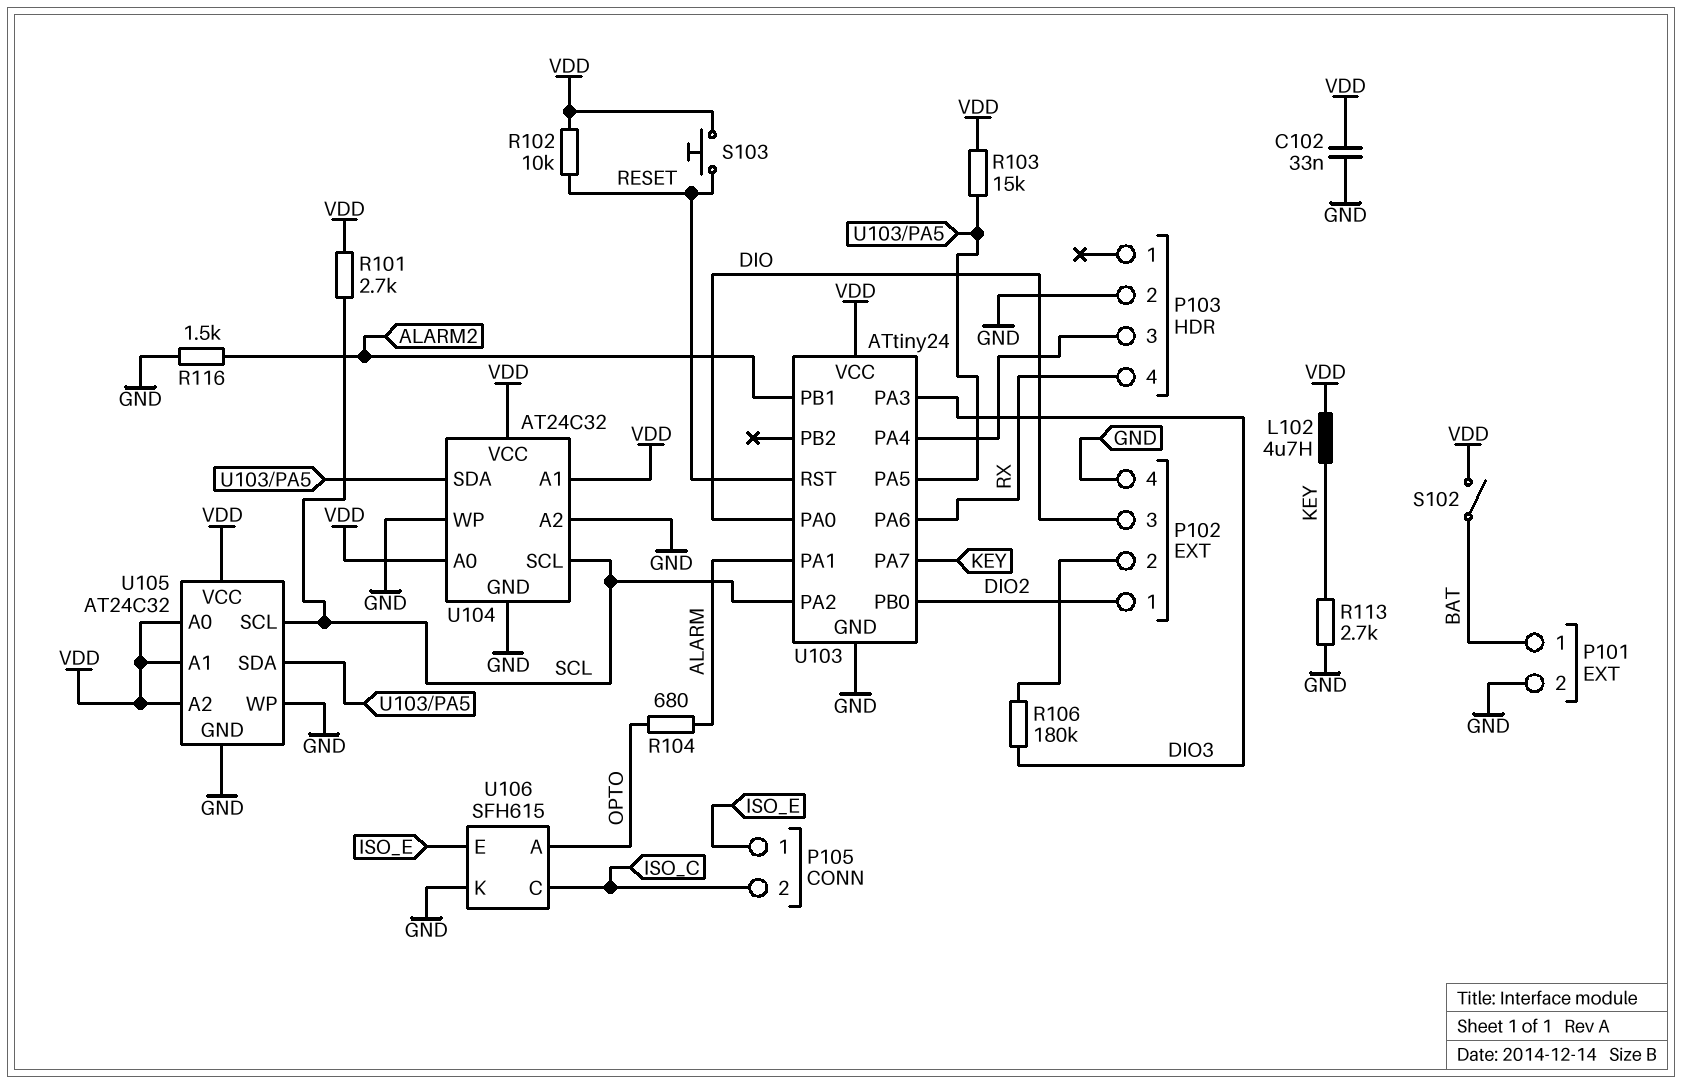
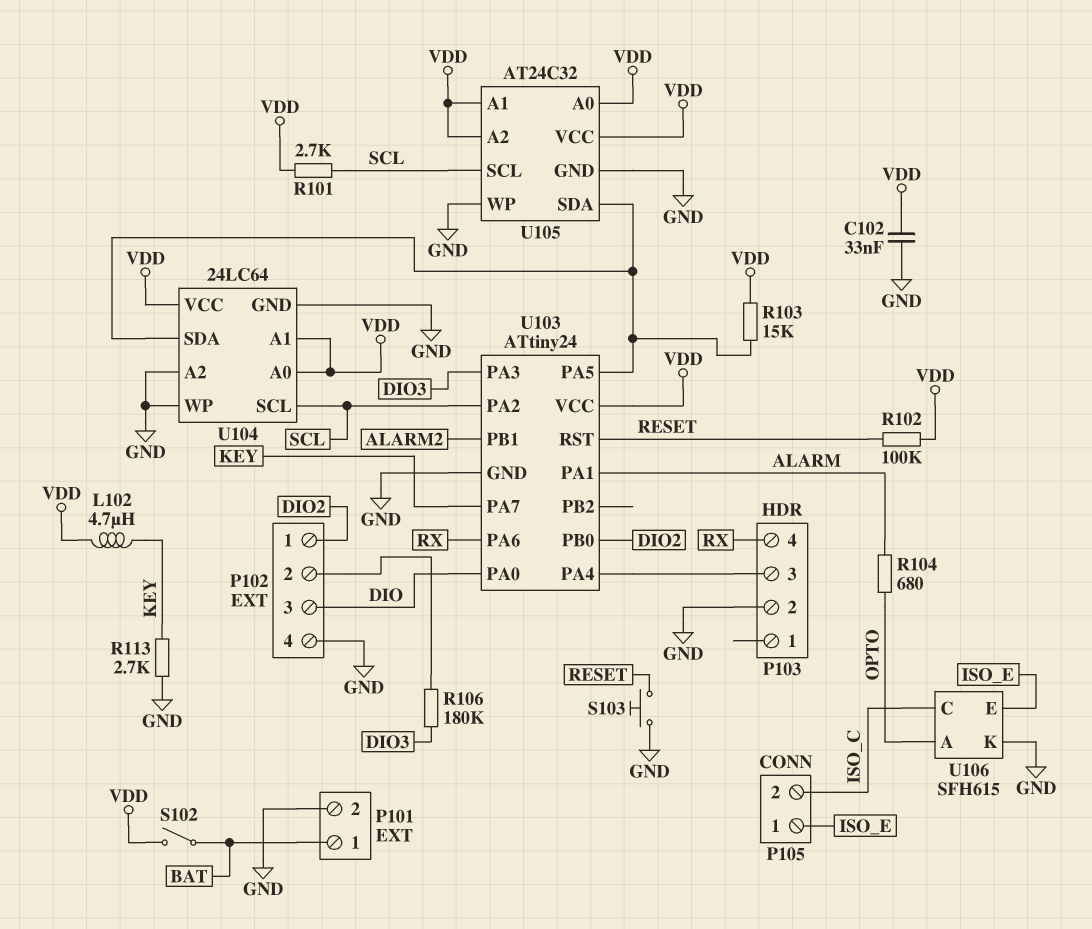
R102: 10k (RESET, VDD) -> 100k (RESET, VDD)
R116: 1.5k (ALARM2, GND) -> none
S103: button (RESET, VDD) -> button (GND, RESET)
U104: AT24C32 -> 24LC64

